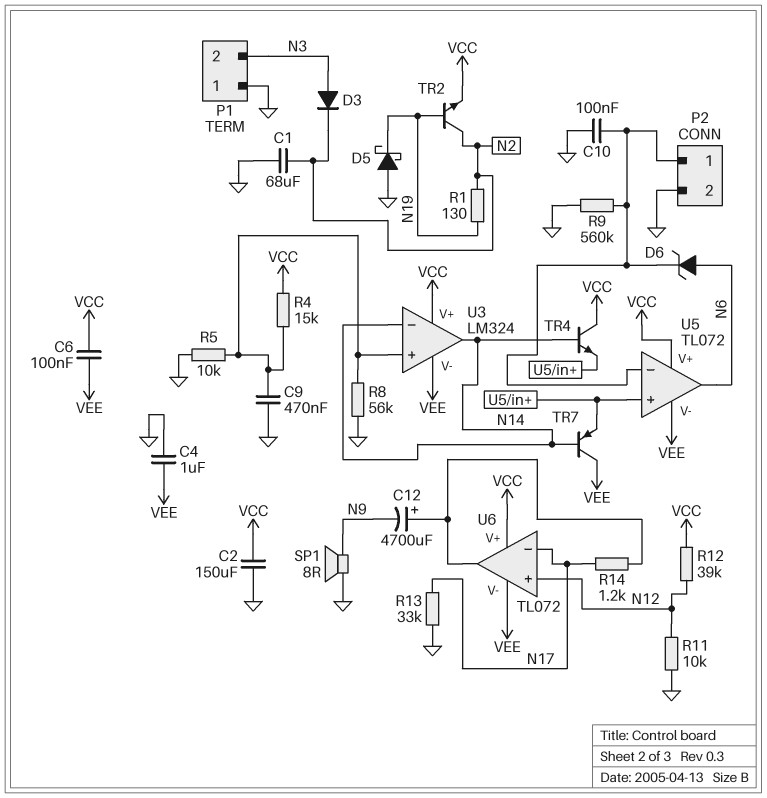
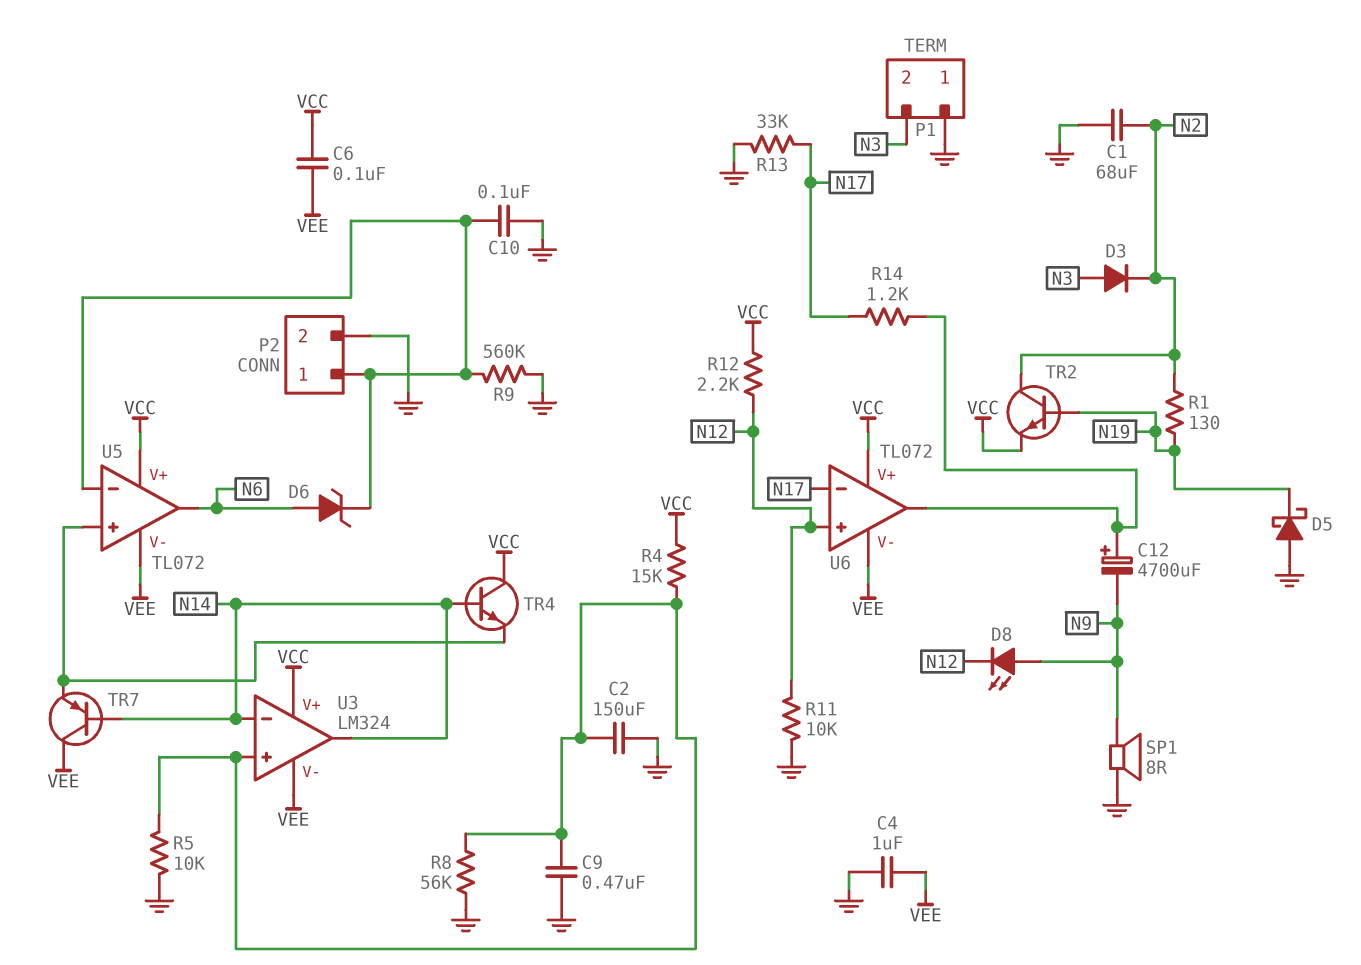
C2: 150uF (GND, VCC) -> 150uF (GND, U3/in+)
D8: none -> LED (A N9, K N12)
R12: 39k (N12, VCC) -> 2.2k (N12, VCC)

